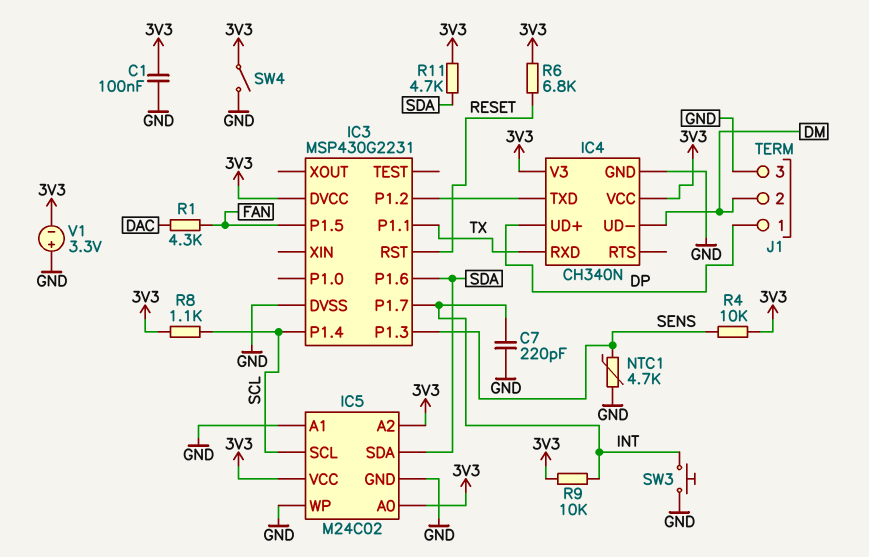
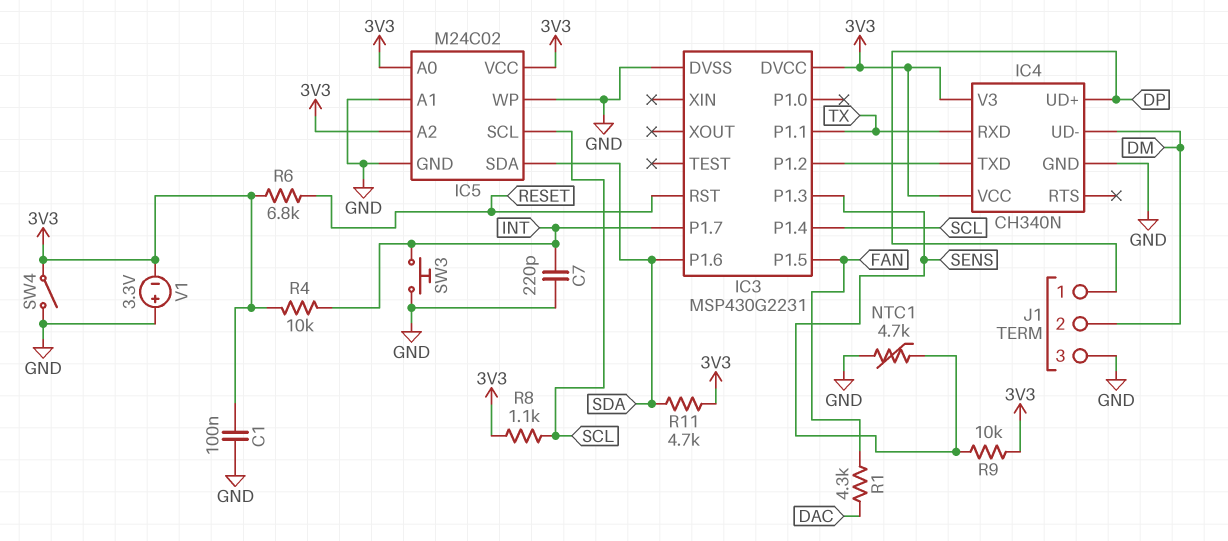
R4: 10k (3V3, SENS) -> 10k (3V3, INT)
R9: 10k (3V3, INT) -> 10k (3V3, SENS)

